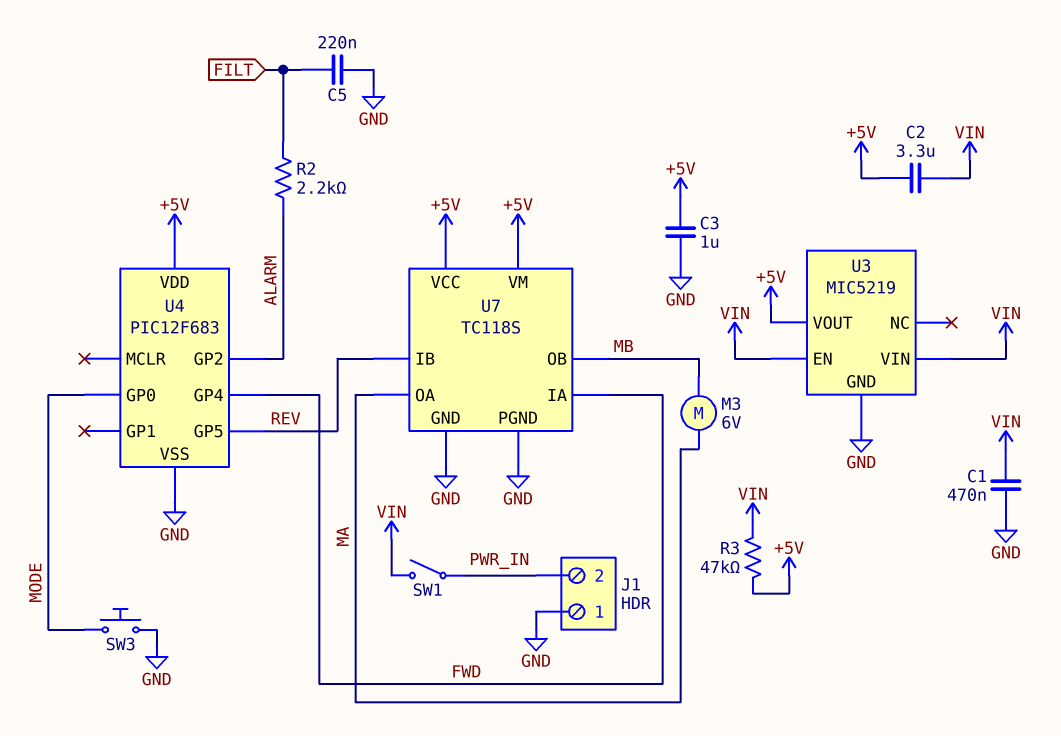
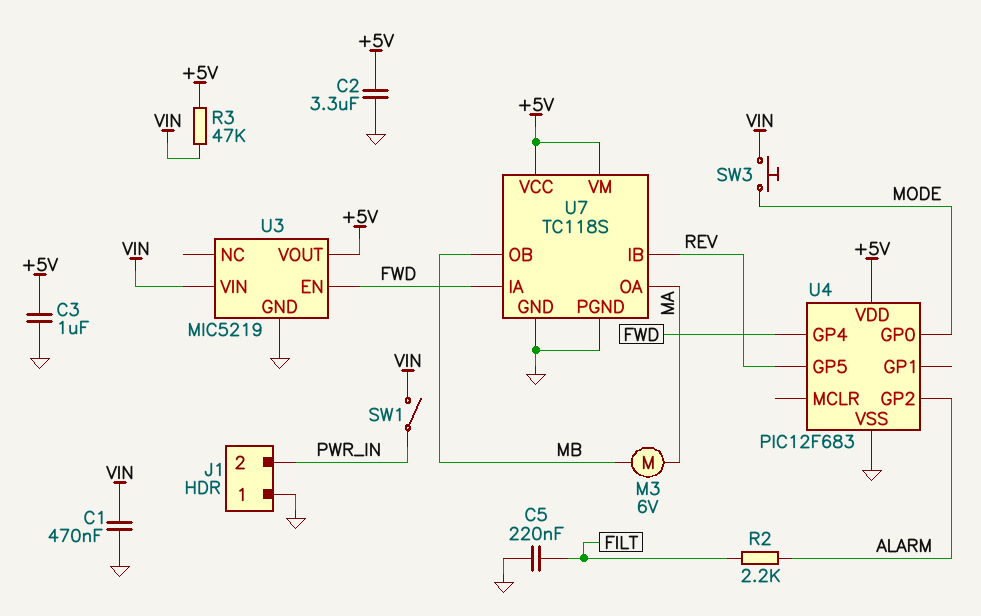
C2: 3.3uF (+5V, VIN) -> 3.3uF (+5V, GND)
SW3: button (GND, MODE) -> button (MODE, VIN)
U3 pin EN: VIN -> FWD

